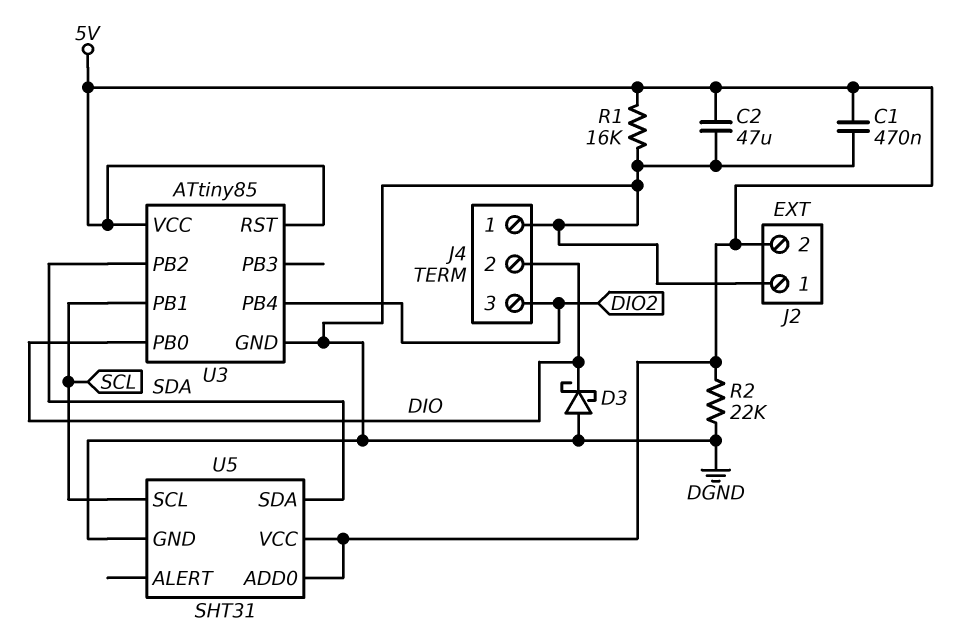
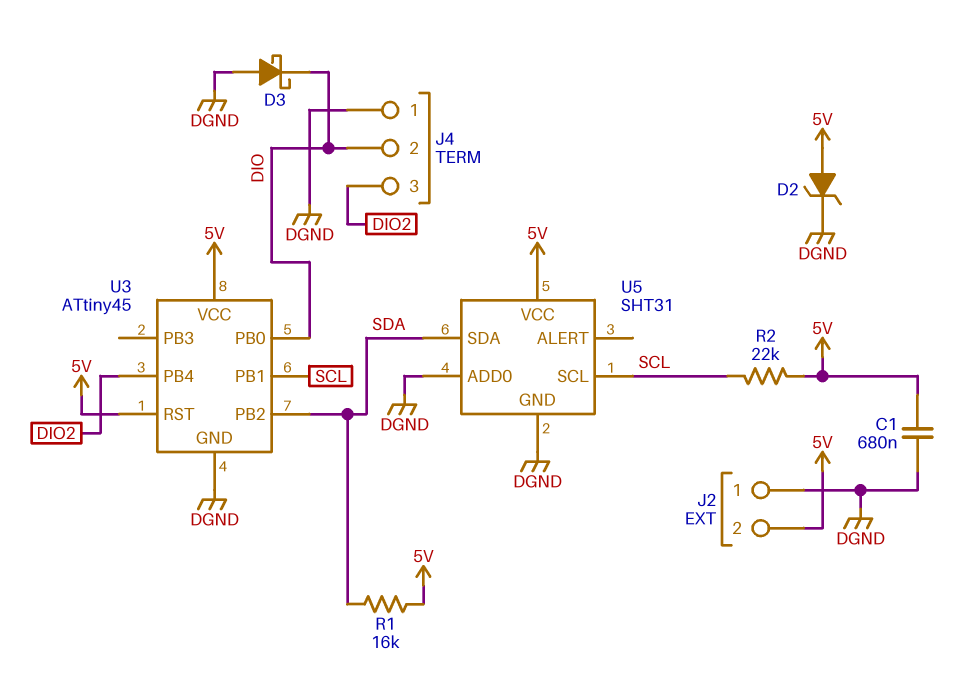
C1: 470nF (5V, DGND) -> 680nF (5V, DGND)
C2: 47uF (5V, DGND) -> none
D2: none -> zener (A 5V, K DGND)
R1: 16k (5V, DGND) -> 16k (5V, SDA)
R2: 22k (5V, DGND) -> 22k (5V, SCL)
U3: ATtiny85 -> ATtiny45
U5 pin ADD0: 5V -> DGND

